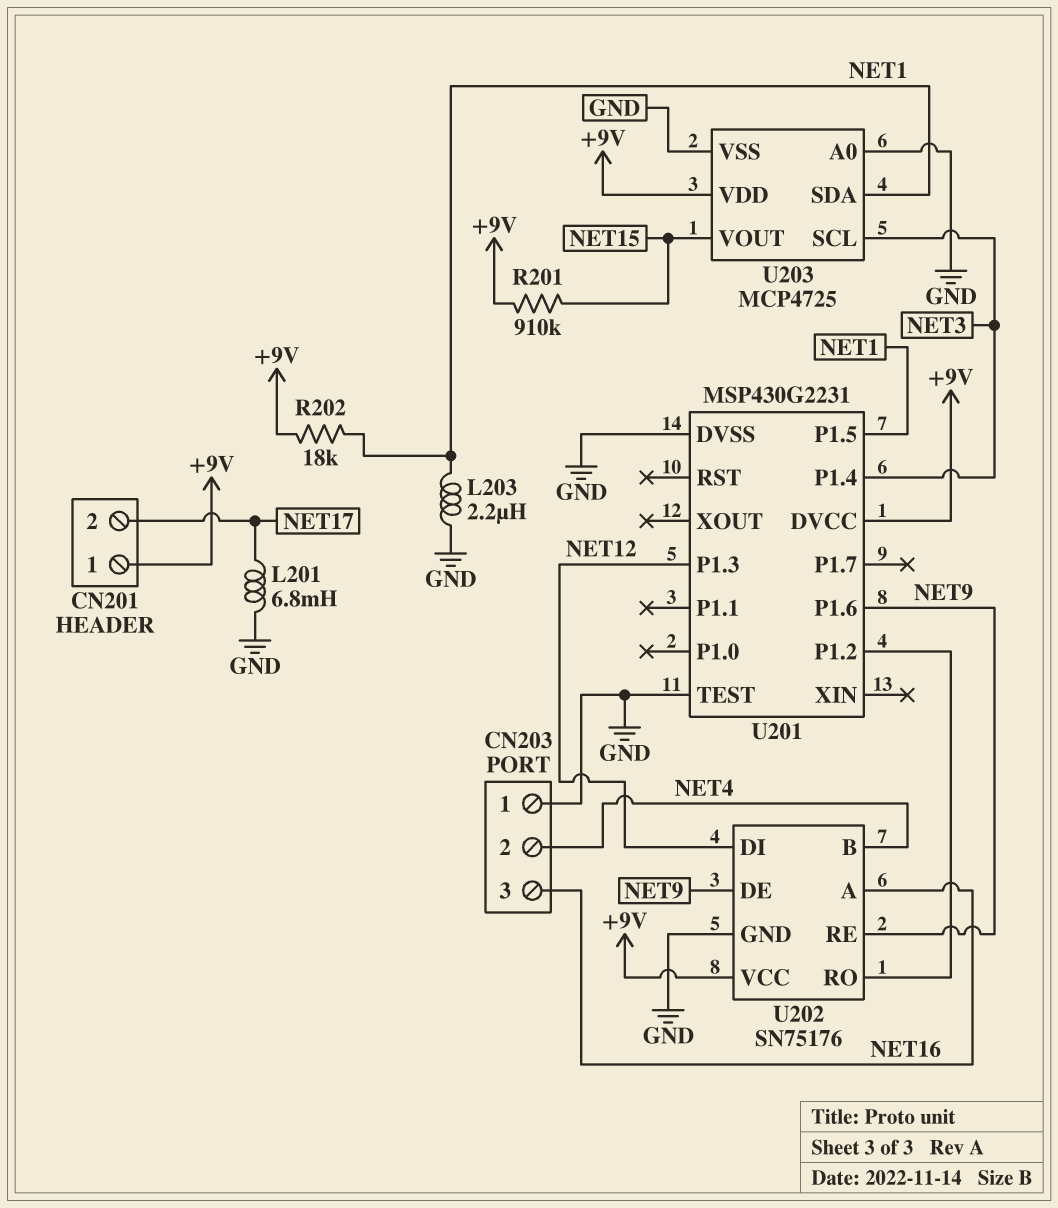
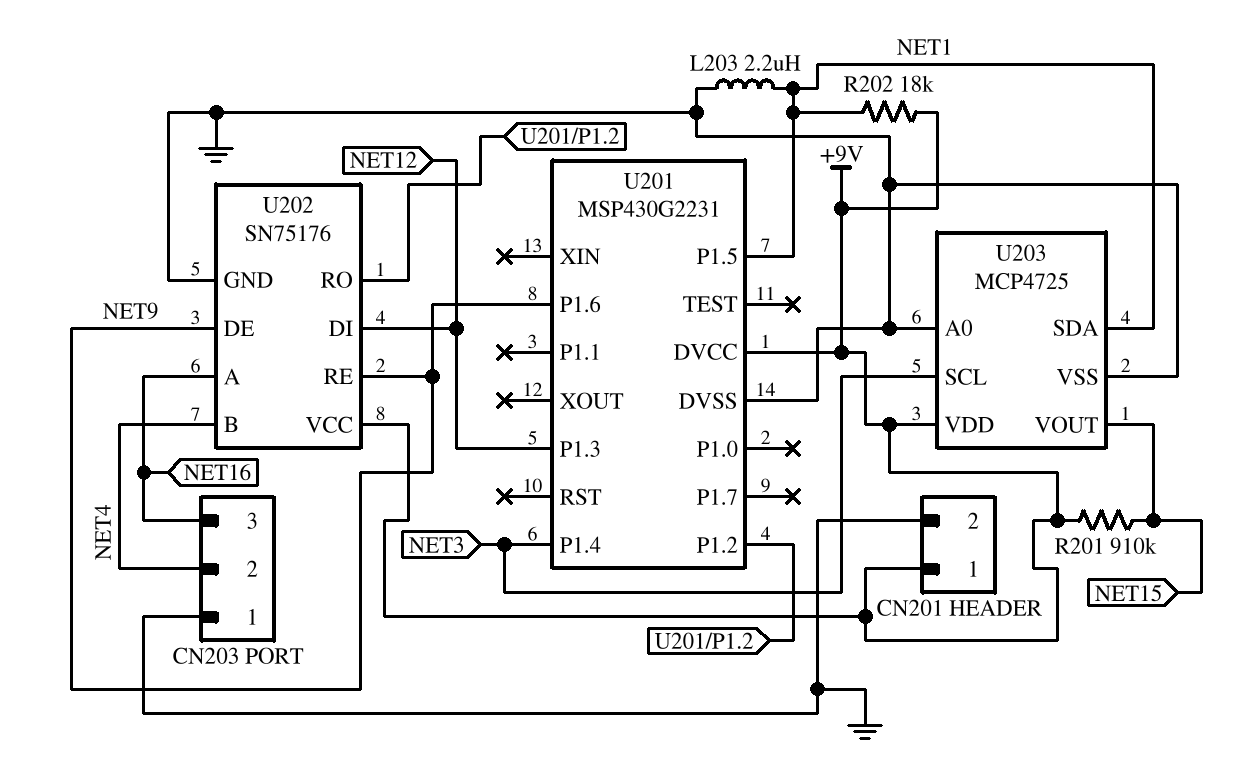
CN201 pin 2: NET17 -> GND
L201: 6.8mH (GND, NET17) -> none
U201 pin TEST: GND -> none

